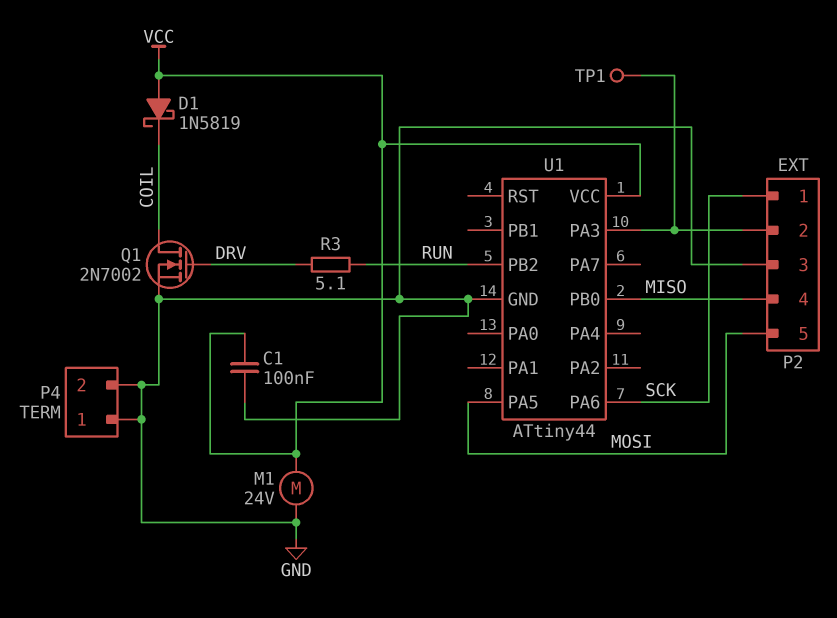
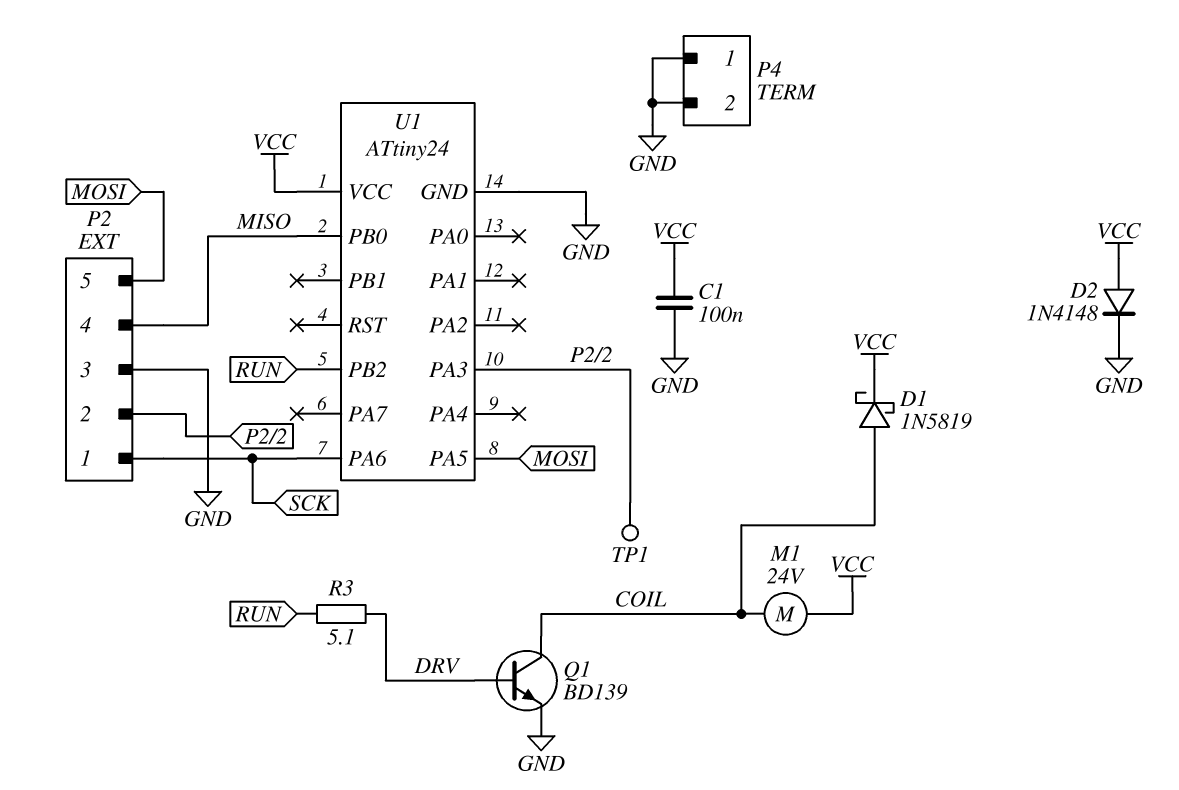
D1: schottky 1N5819 (A VCC, K COIL) -> schottky 1N5819 (A COIL, K VCC)
D2: none -> diode 1N4148 (A VCC, K GND)
M1: motor 24V (GND, VCC) -> motor 24V (COIL, VCC)
Q1: NMOS 2N7002 (G DRV, D COIL, S GND) -> NPN BD139 (B DRV, C COIL, E GND)
U1: ATtiny44 -> ATtiny24

